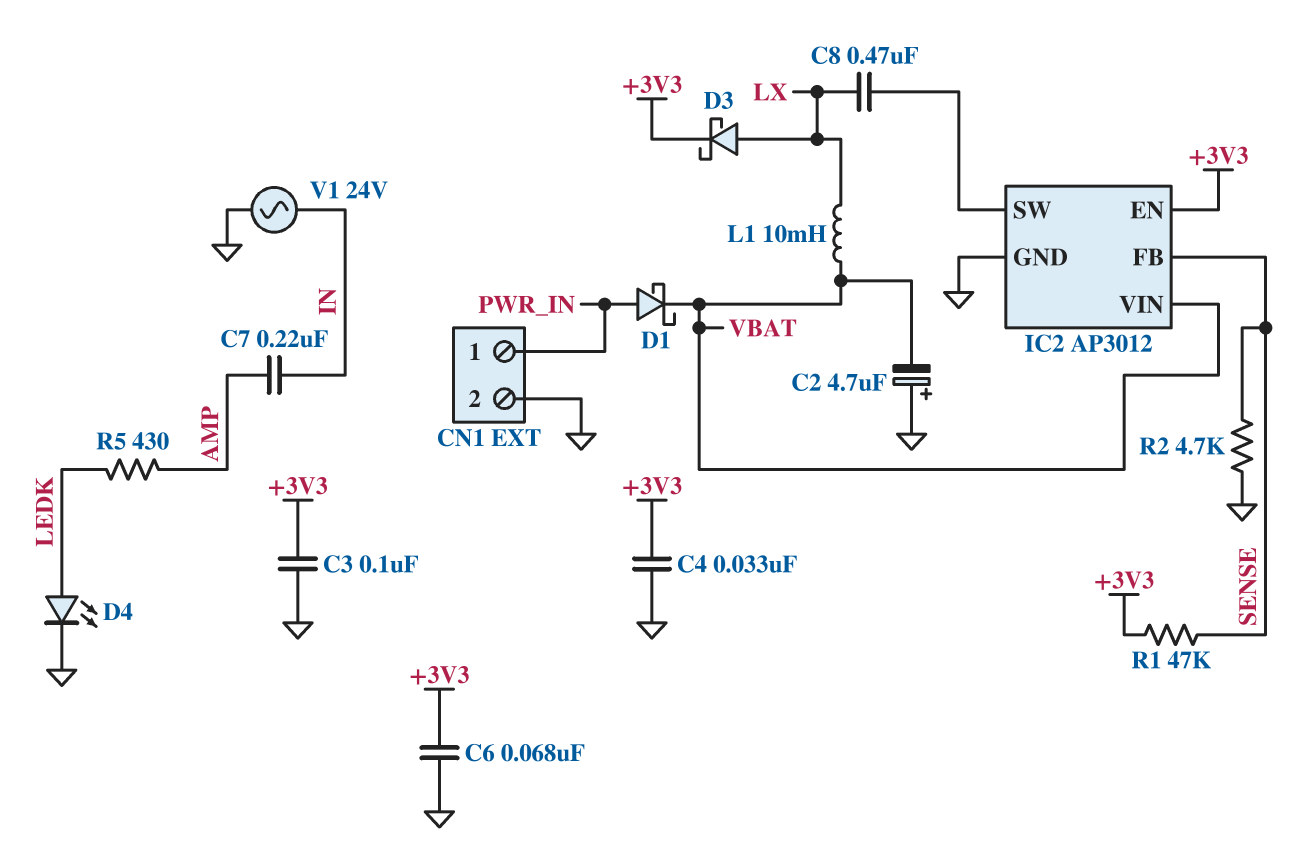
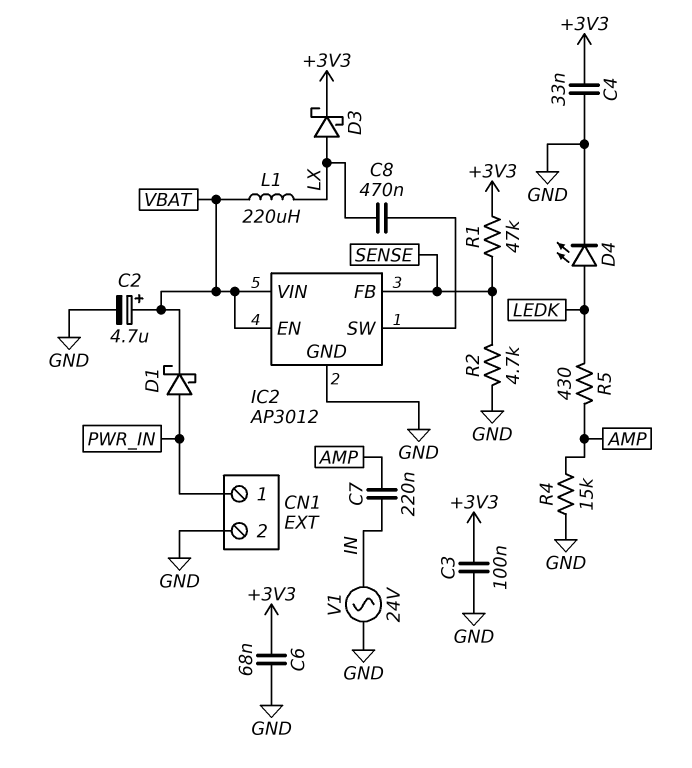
C2: 4.7uF (plus GND, minus VBAT) -> 4.7uF (plus VBAT, minus GND)
IC2 pin EN: +3V3 -> VBAT
L1: 10mH (LX, VBAT) -> 220uH (LX, VBAT)
R4: none -> 15k (AMP, GND)

